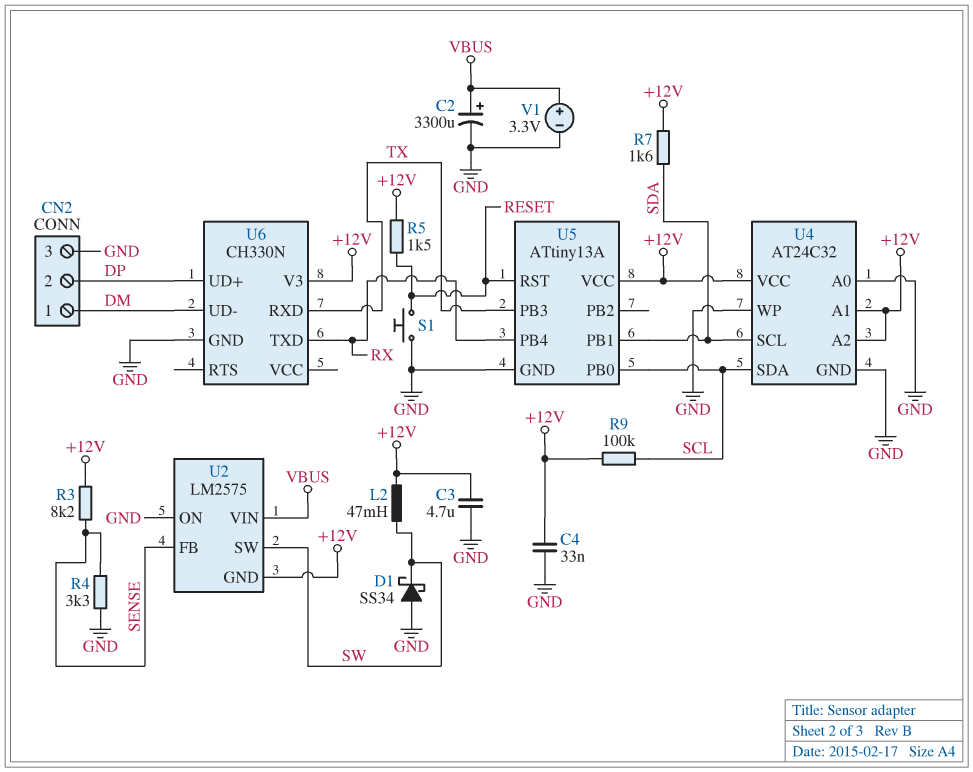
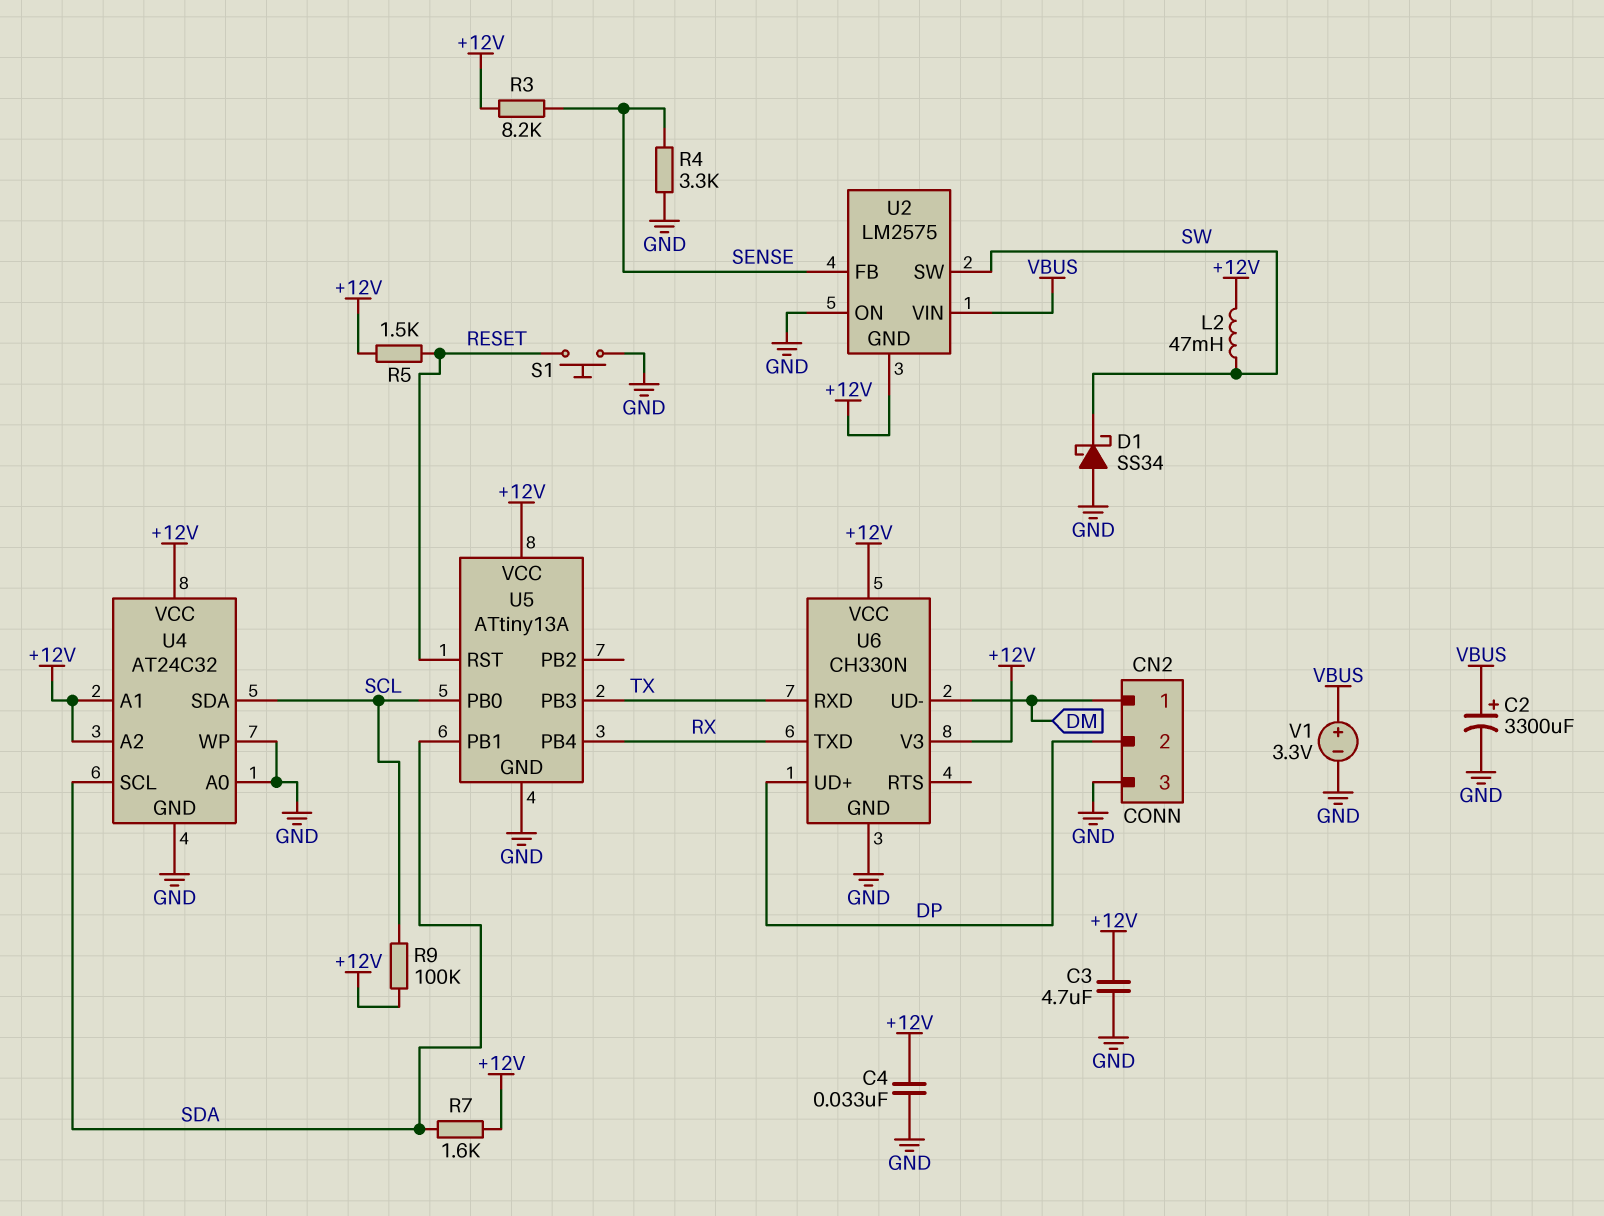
U6 pin VCC: none -> +12V

